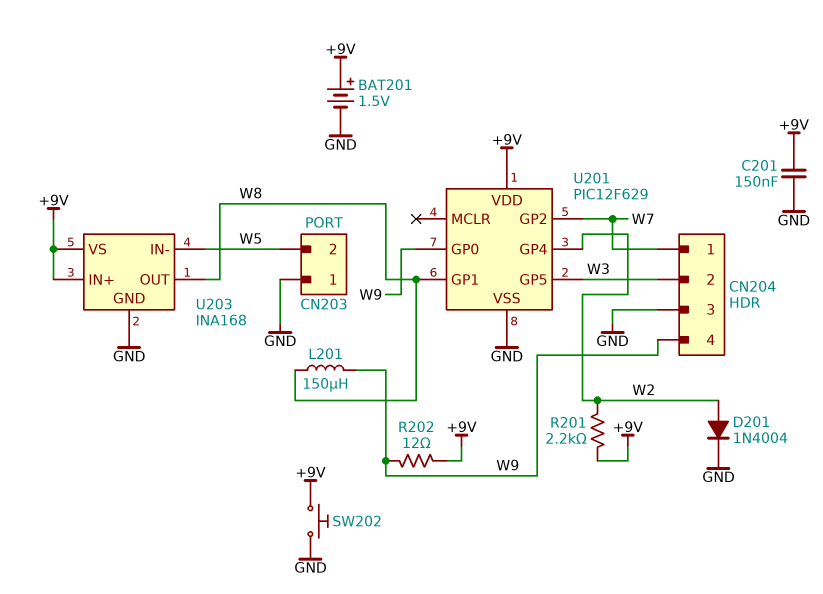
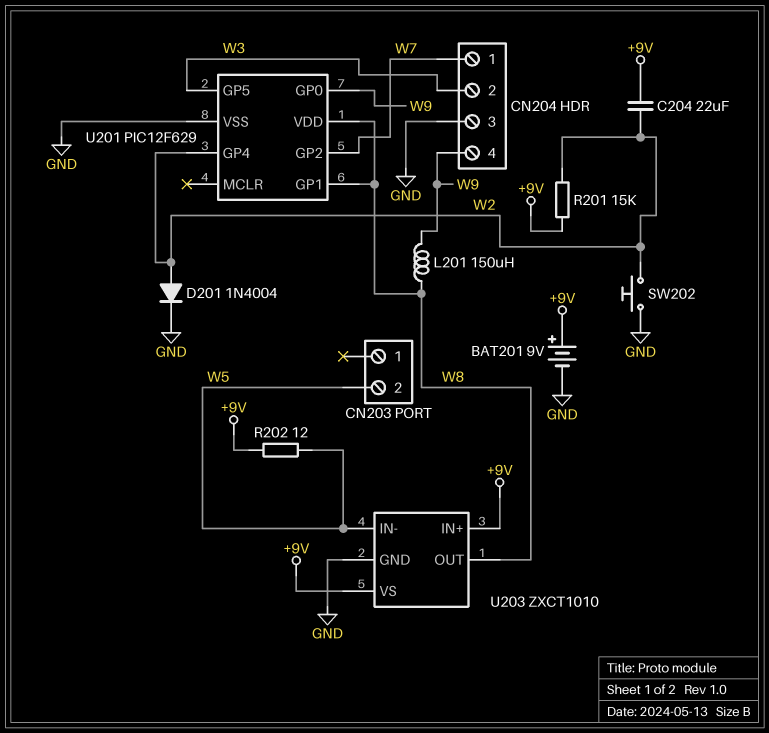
BAT201: 1.5V (plus +9V, minus GND) -> 9V (plus +9V, minus GND)
C201: 150nF (+9V, GND) -> none
C204: none -> 22uF (+9V, W2)
CN203 pin 1: GND -> none
R201: 2.2k (+9V, W2) -> 15k (+9V, W2)
R202: 12 (+9V, W9) -> 12 (+9V, W5)
SW202: button (+9V, GND) -> button (GND, W2)
U201 pin VDD: +9V -> W8
U203: INA168 -> ZXCT1010

